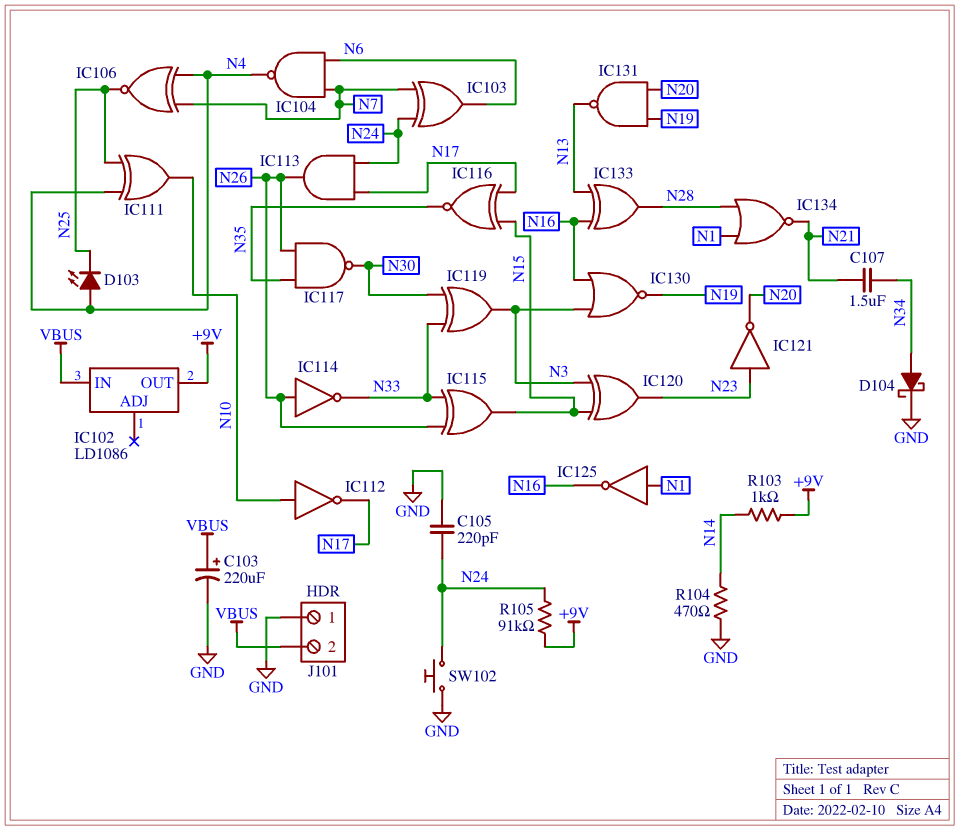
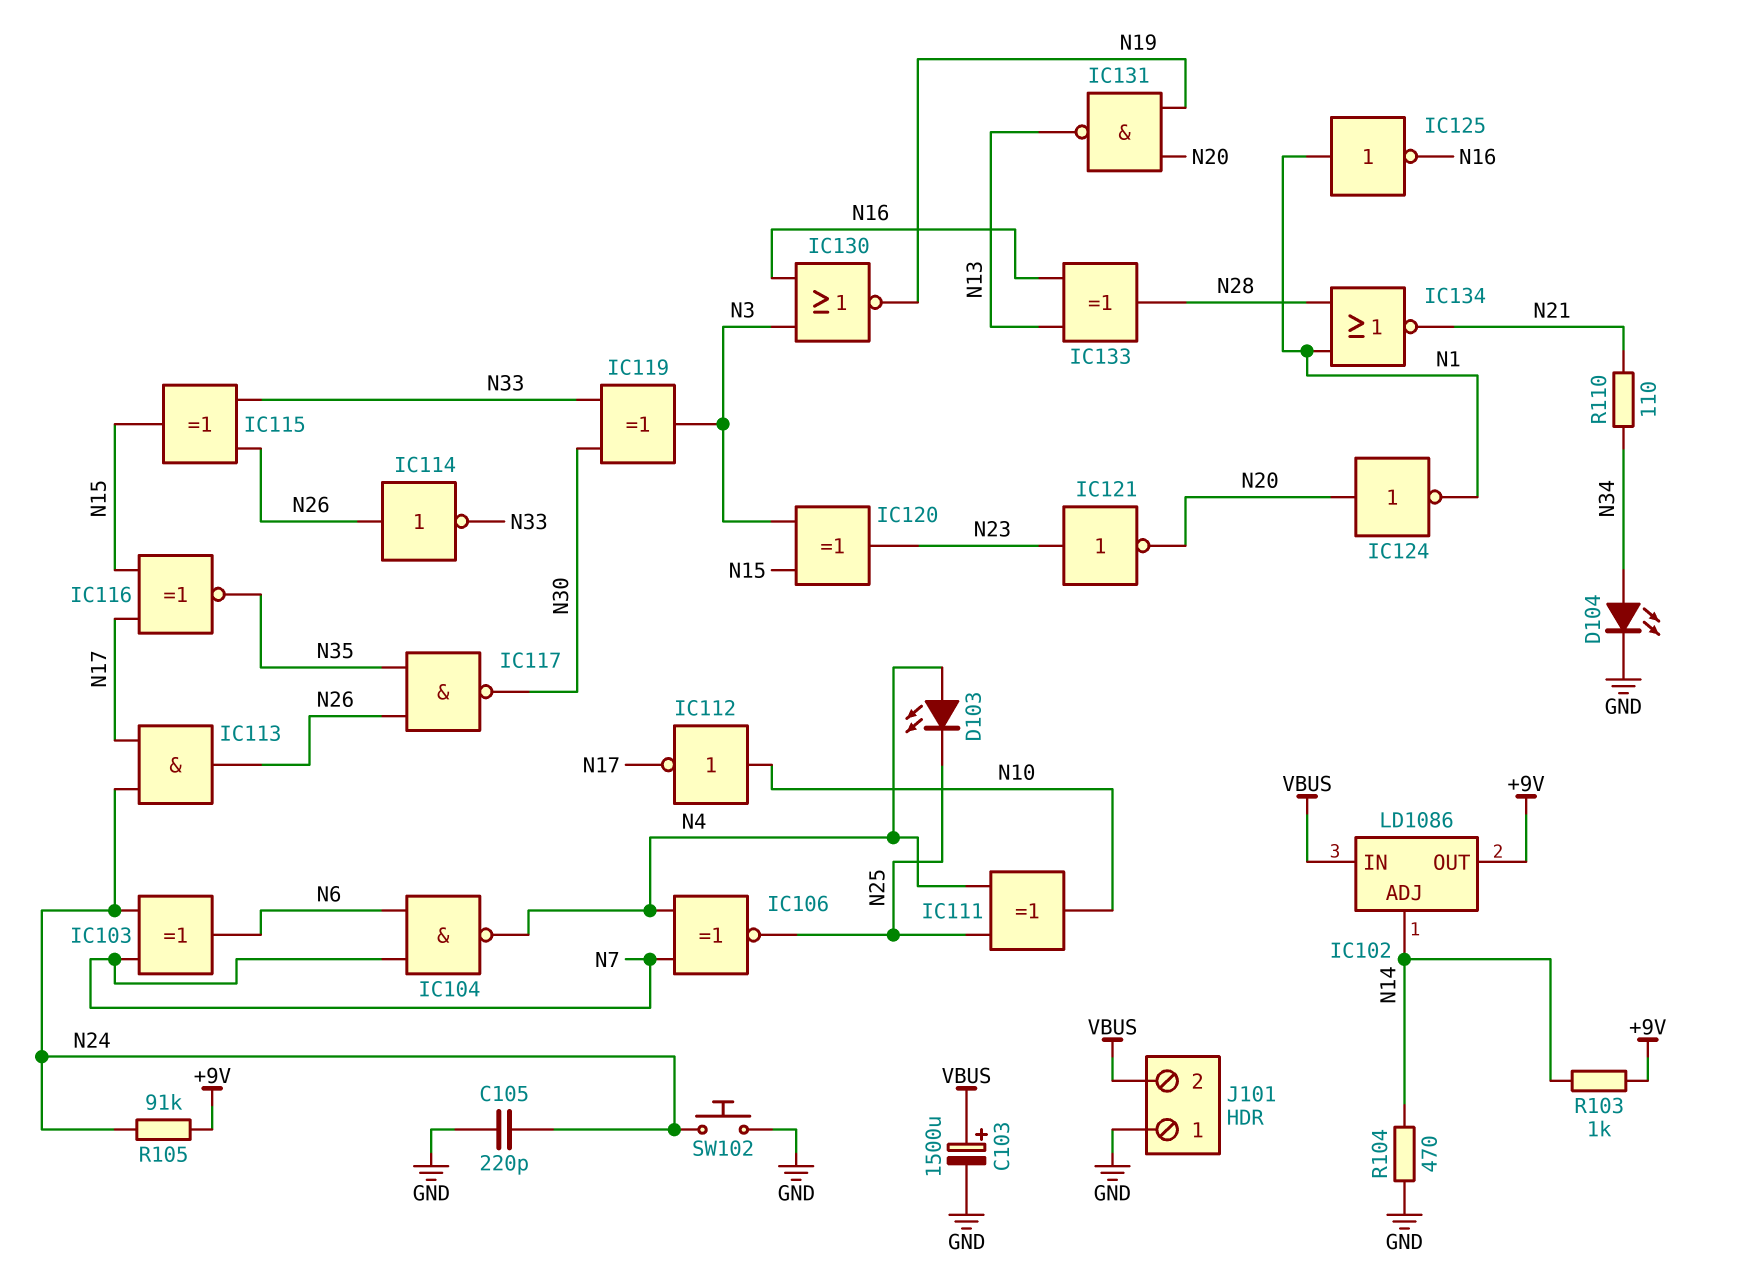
C103: 220uF (plus VBUS, minus GND) -> 1500uF (plus VBUS, minus GND)
C107: 1.5uF (N21, N34) -> none
D104: schottky (A N34, K GND) -> LED (A N34, K GND)
IC102 pin ADJ: none -> N14
IC124: none -> NOT (in N20, out N1)
R110: none -> 110 (N21, N34)

